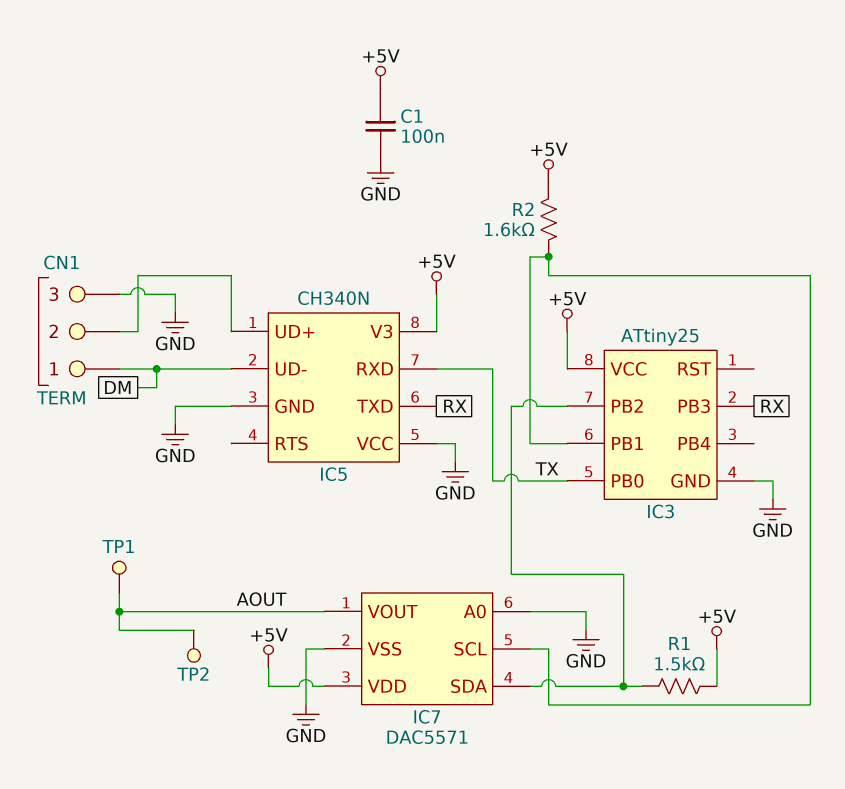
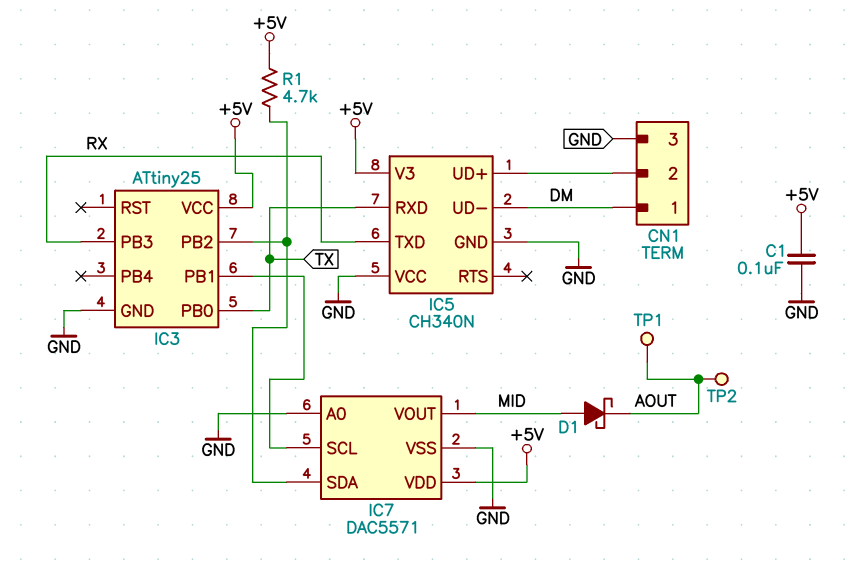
D1: none -> schottky (A MID, K AOUT)
IC7 pin VOUT: AOUT -> MID
R1: 1.5k (+5V, IC3/PB2) -> 4.7k (+5V, IC3/PB2)
R2: 1.6k (+5V, IC3/PB1) -> none

